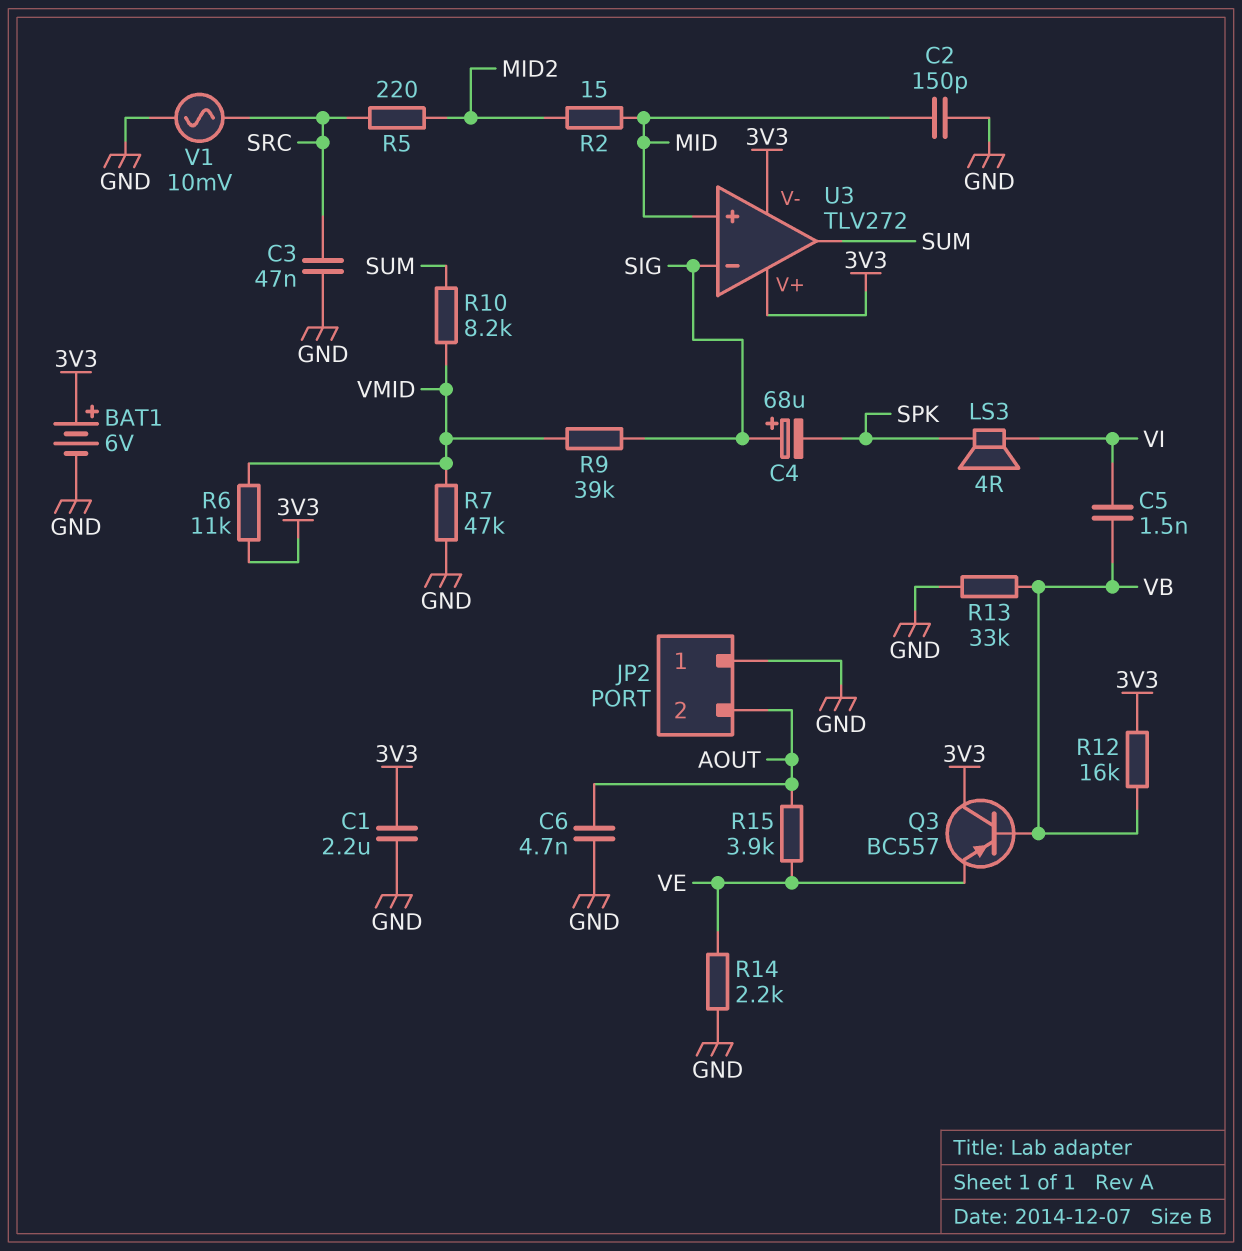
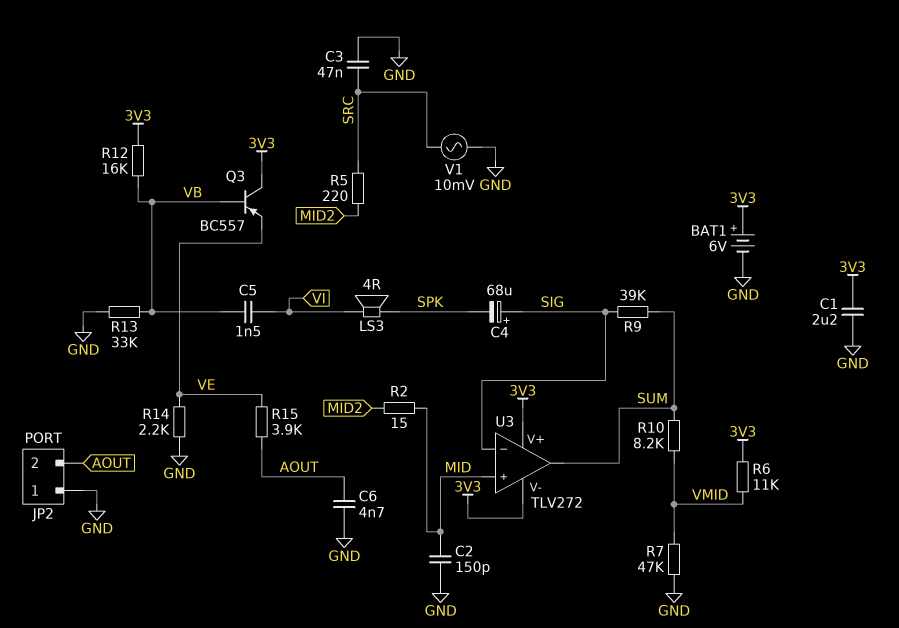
R9: 39k (SIG, VMID) -> 39k (SIG, SUM)

